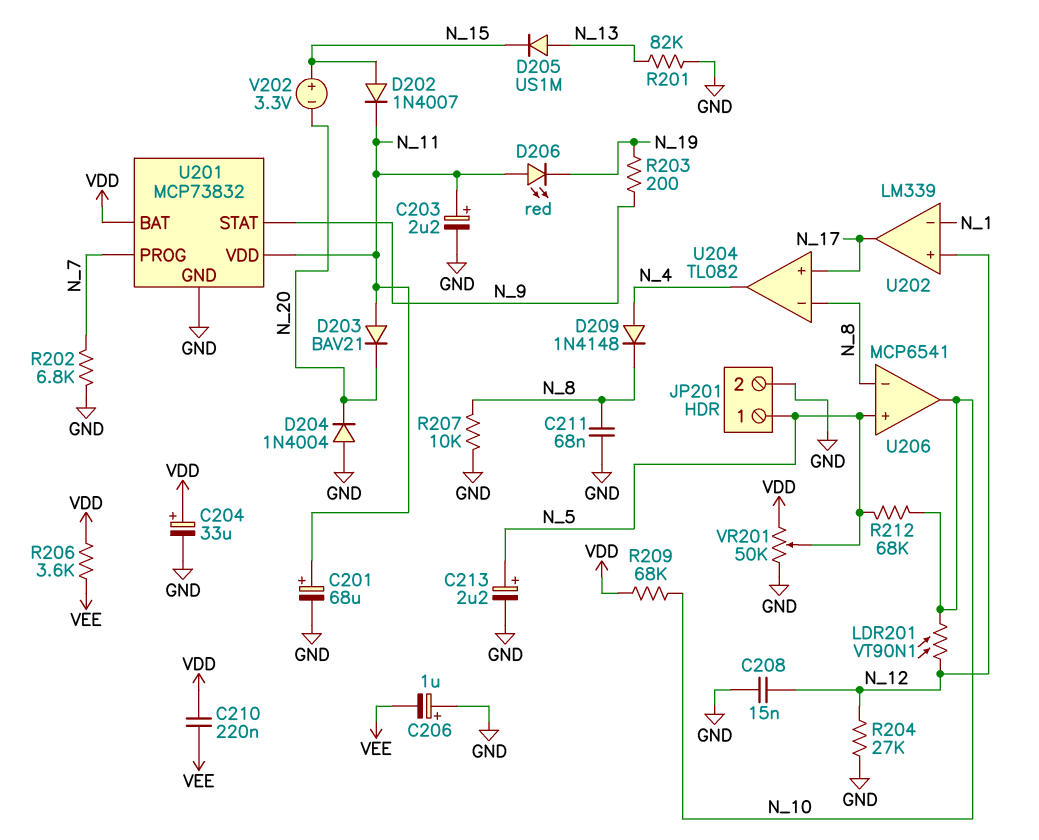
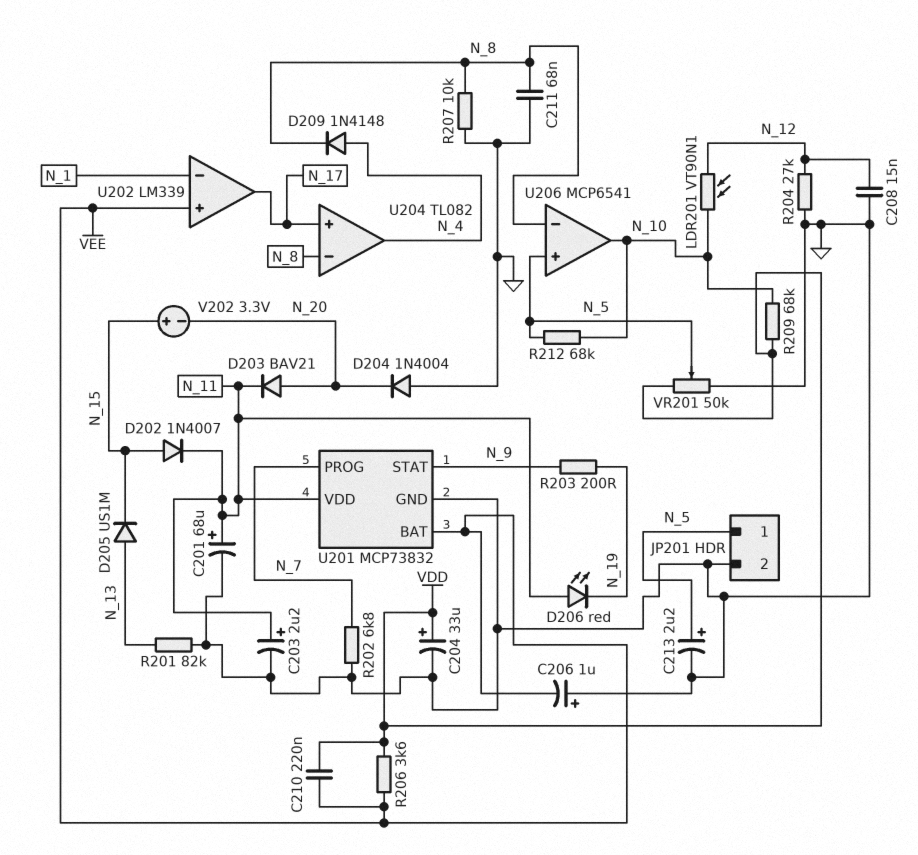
D203: diode BAV21 (A N_11, K N_20) -> diode BAV21 (A N_20, K N_11)
U201 pin BAT: VDD -> VEE
U202 pin in+: N_12 -> VEE

